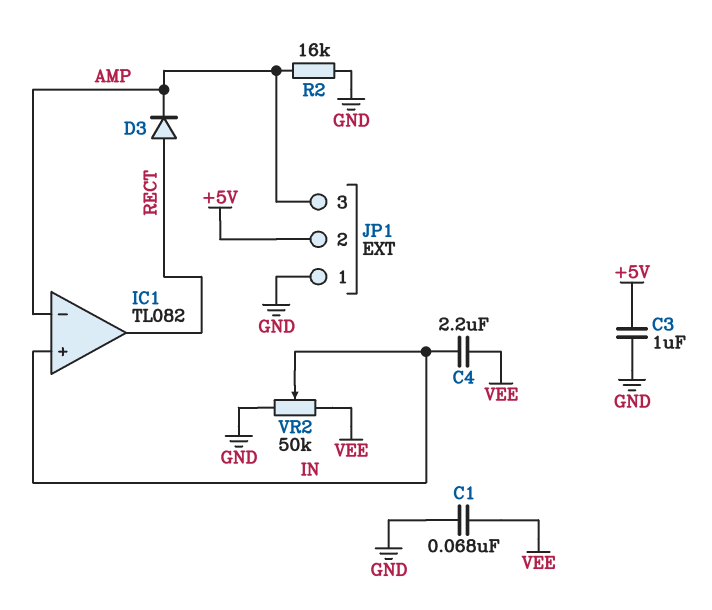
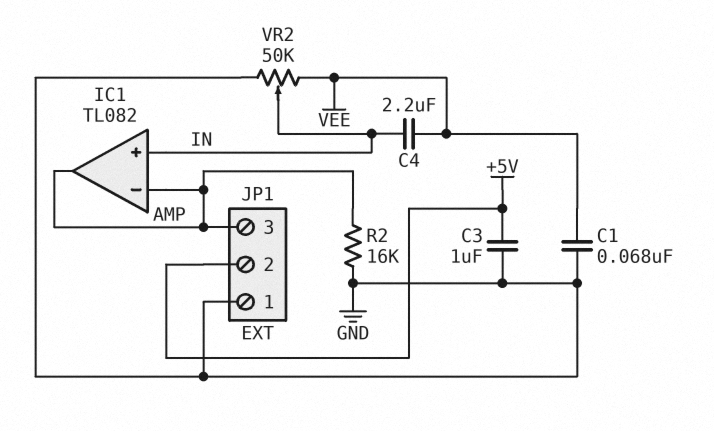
D3: diode (A RECT, K AMP) -> none
IC1 pin out: RECT -> AMP

